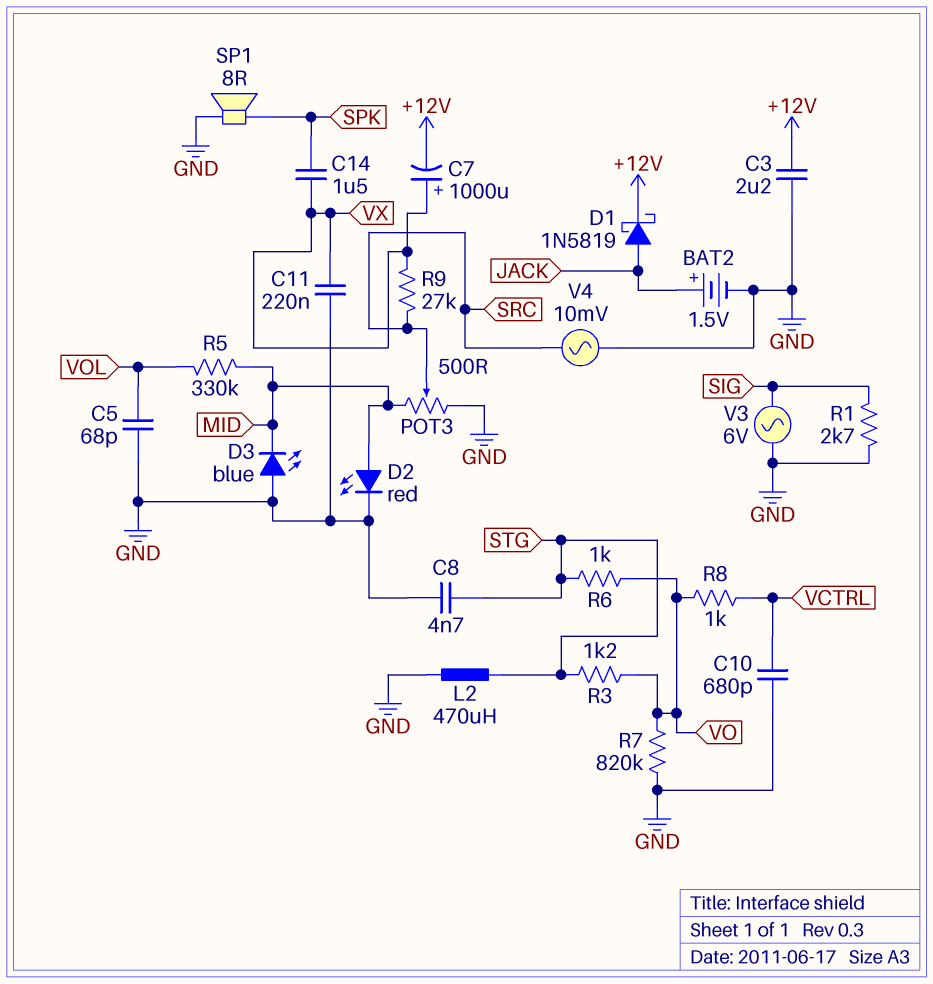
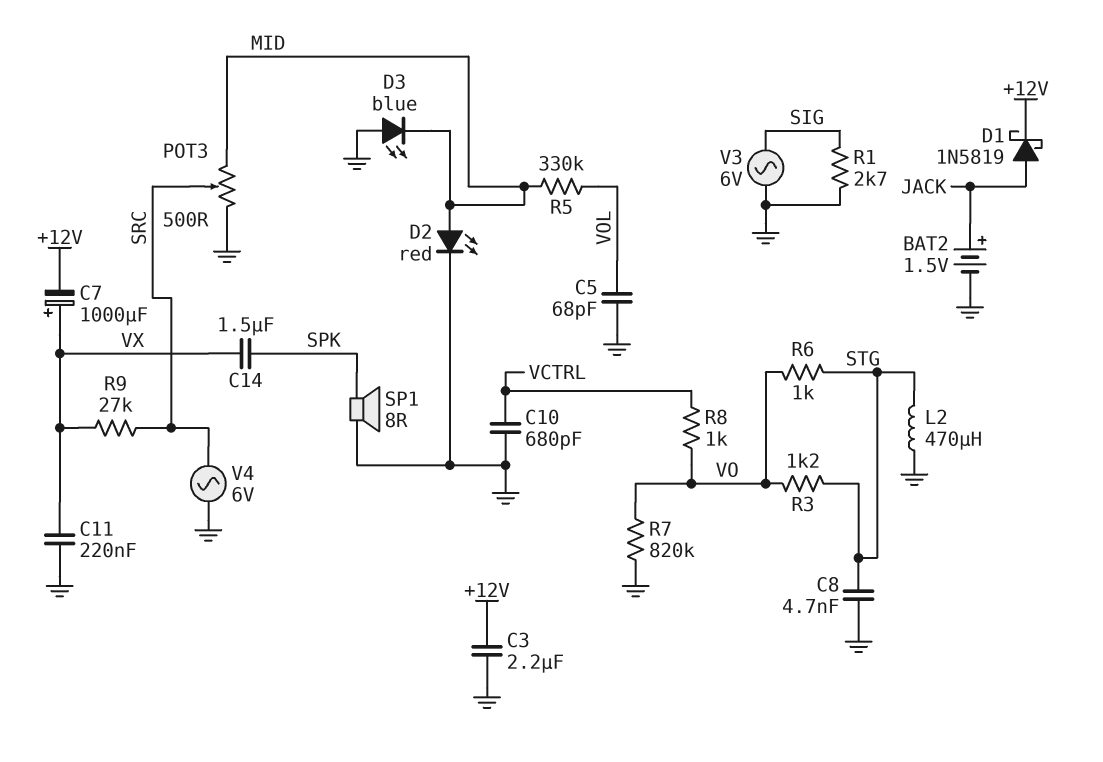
V4: AC 10mV (GND, SRC) -> AC 6V (GND, SRC)

